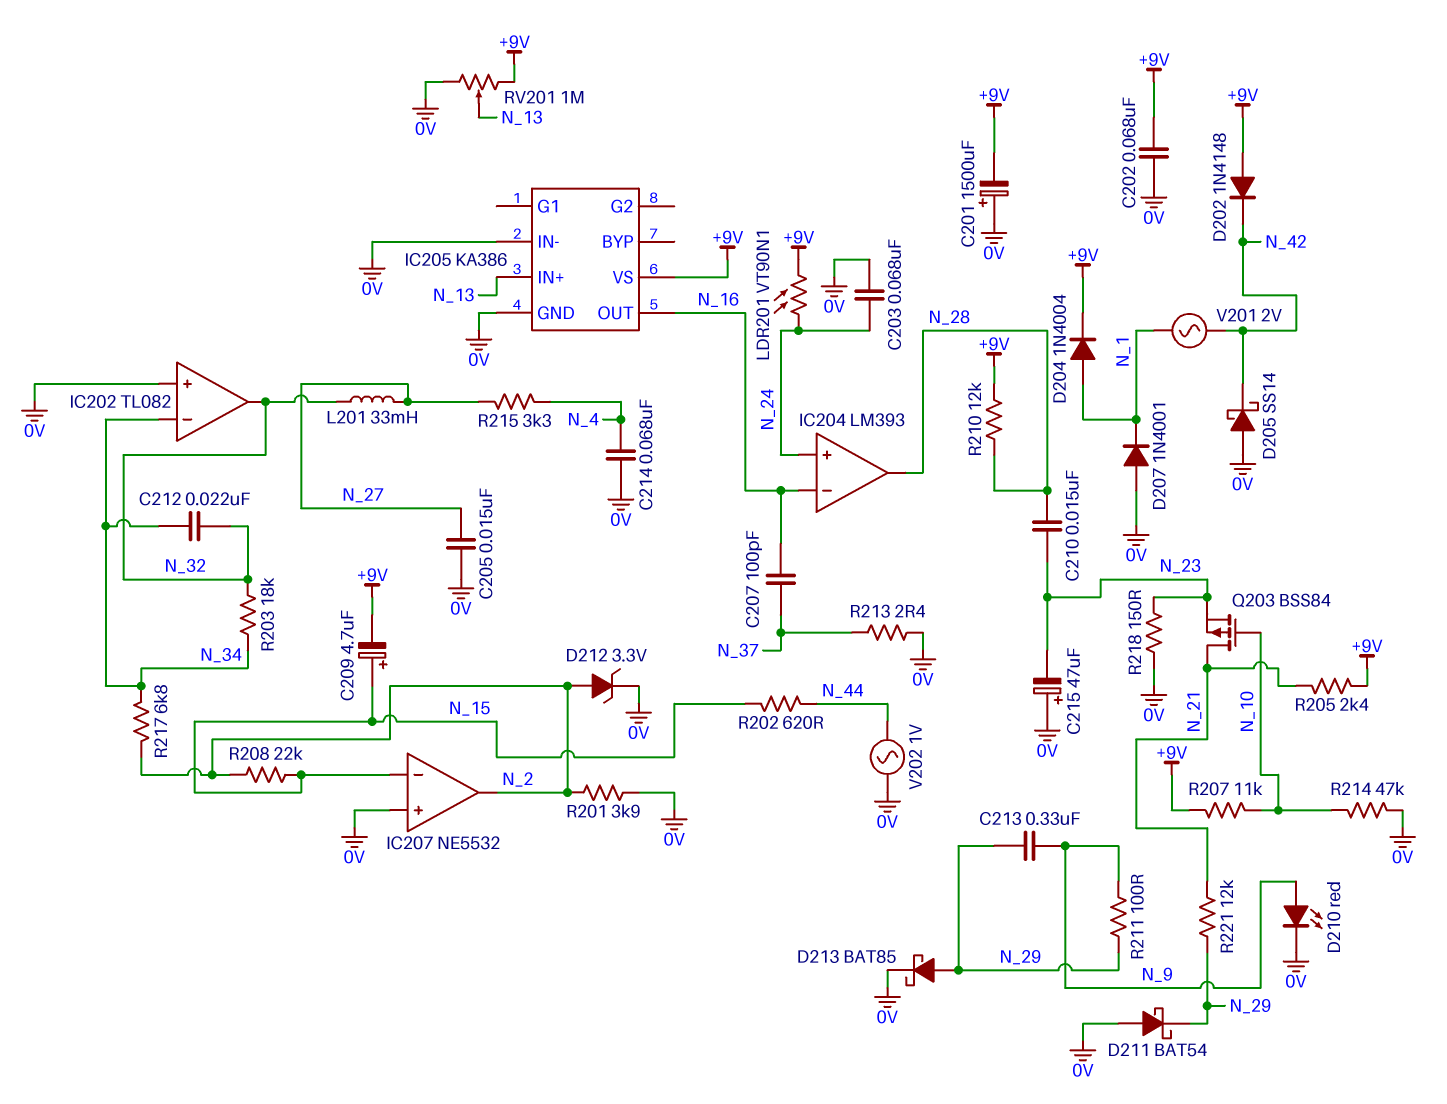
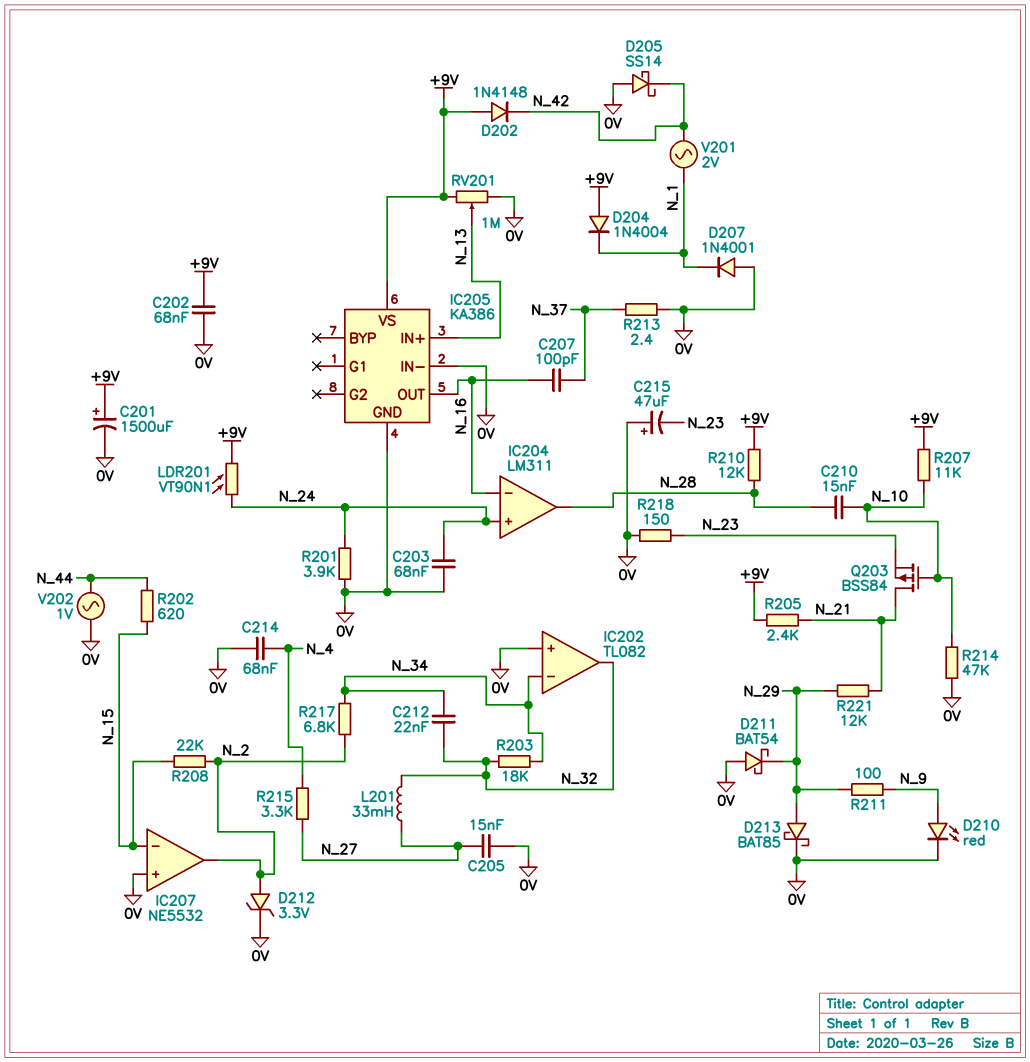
C201: 1500uF (plus 0V, minus +9V) -> 1500uF (plus +9V, minus 0V)
C209: 4.7uF (plus N_15, minus +9V) -> none
C210: 15nF (N_23, N_28) -> 15nF (N_10, N_28)
C213: 330nF (N_9, N_29) -> none
D204: diode 1N4004 (A N_1, K +9V) -> diode 1N4004 (A +9V, K N_1)
IC204: LM393 -> LM311
R201: 3.9k (0V, N_2) -> 3.9k (0V, N_24)

